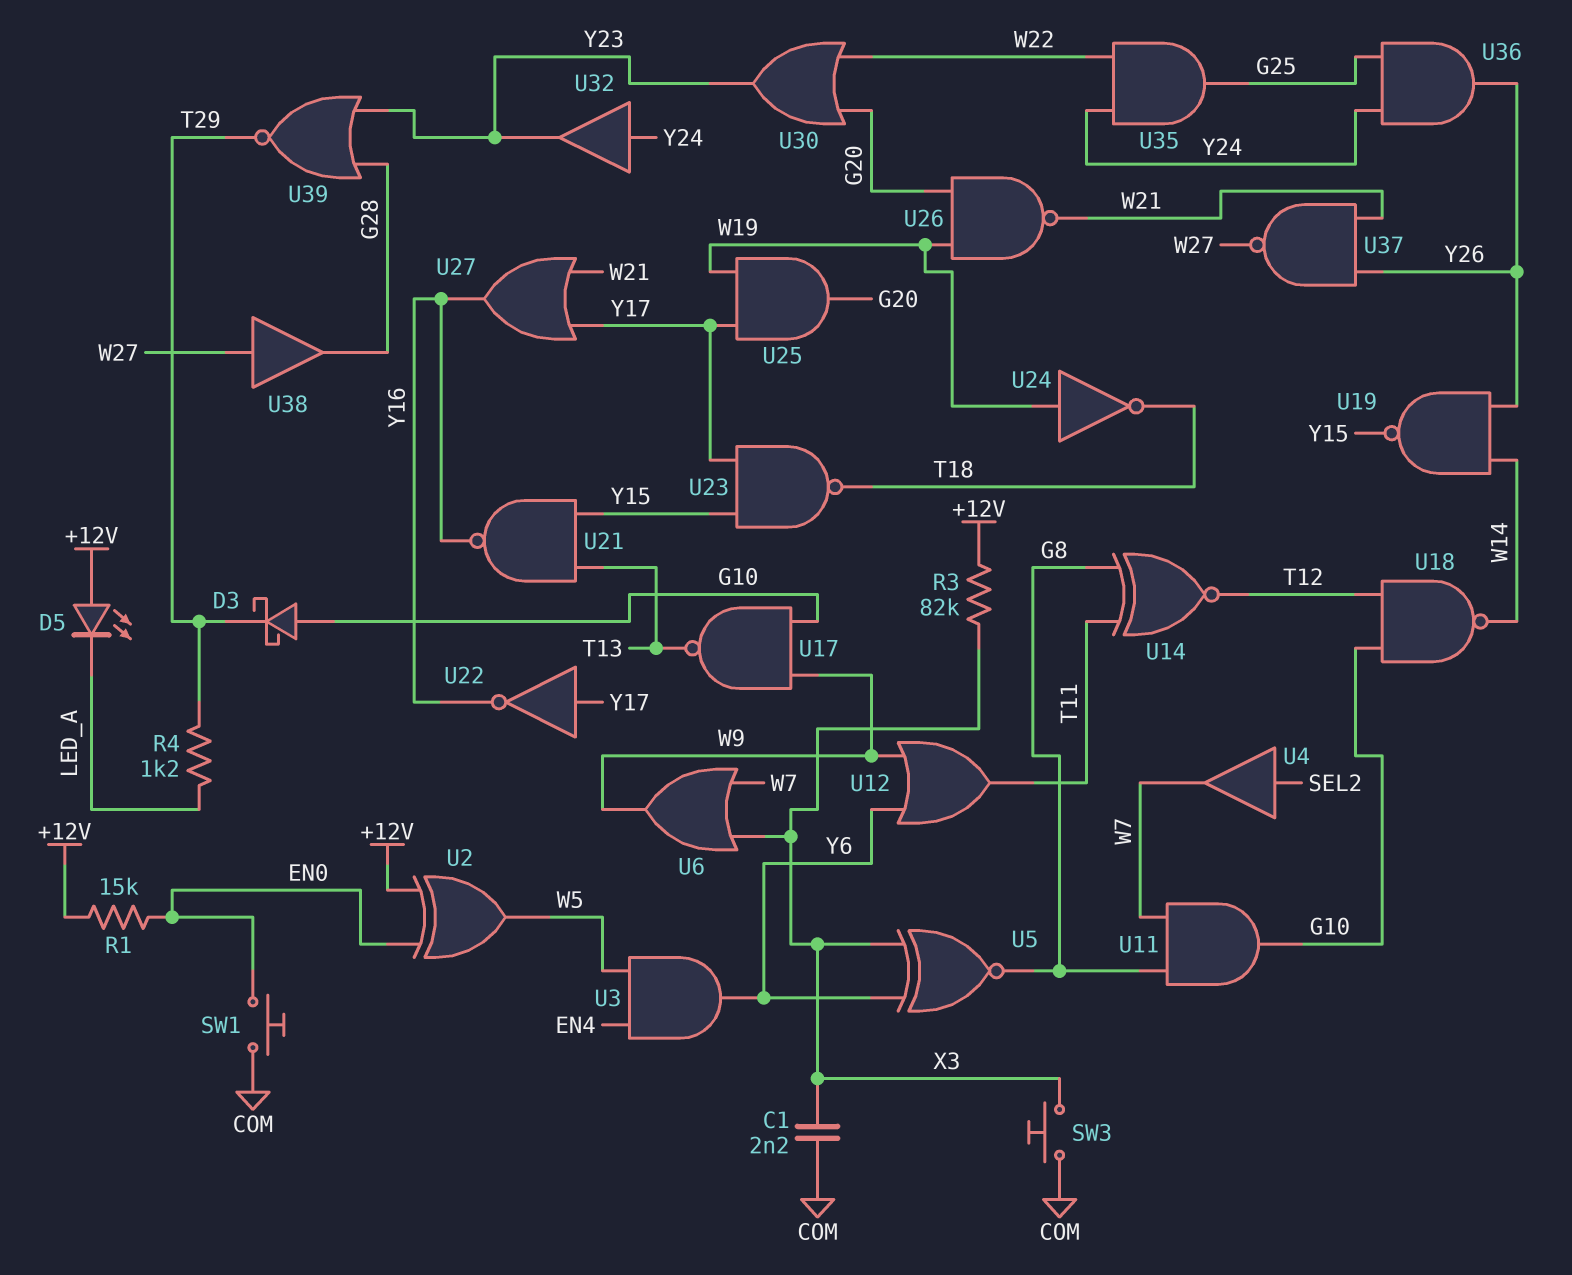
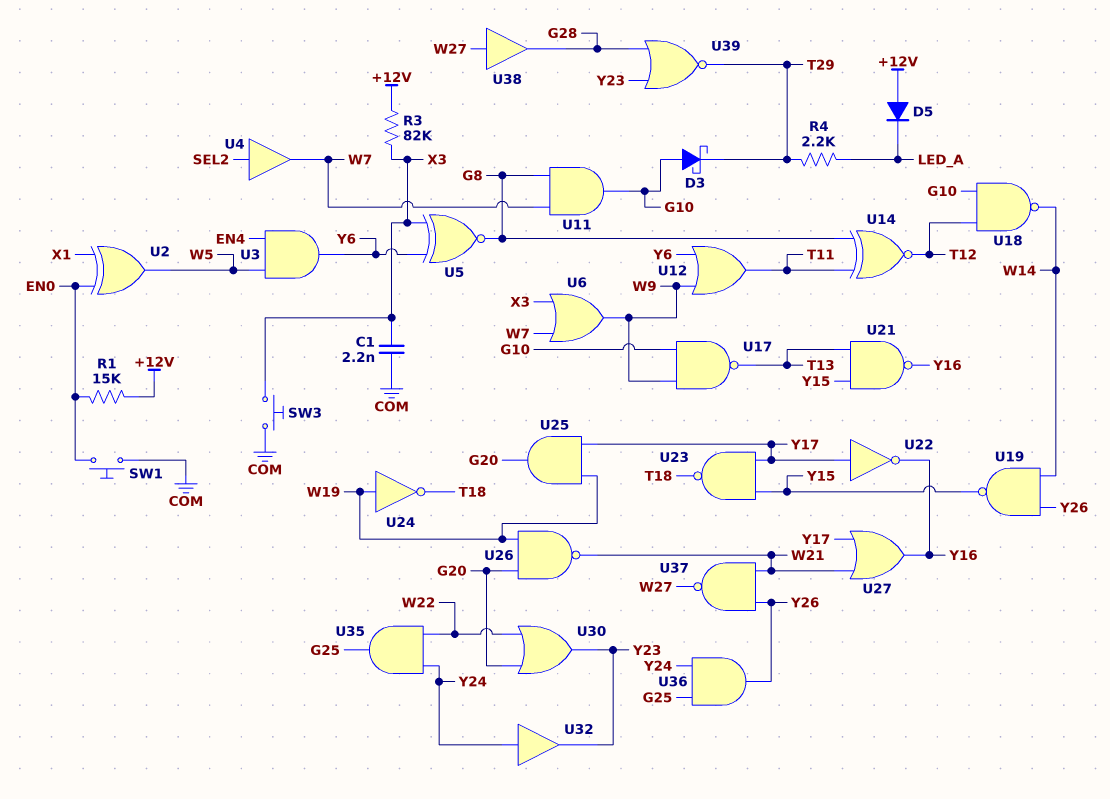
D5: LED (A +12V, K LED_A) -> diode (A +12V, K LED_A)
R4: 1.2k (LED_A, T29) -> 2.2k (LED_A, T29)
U2: XOR (in +12V, in EN0, out W5) -> XOR (in EN0, in X1, out W5)

